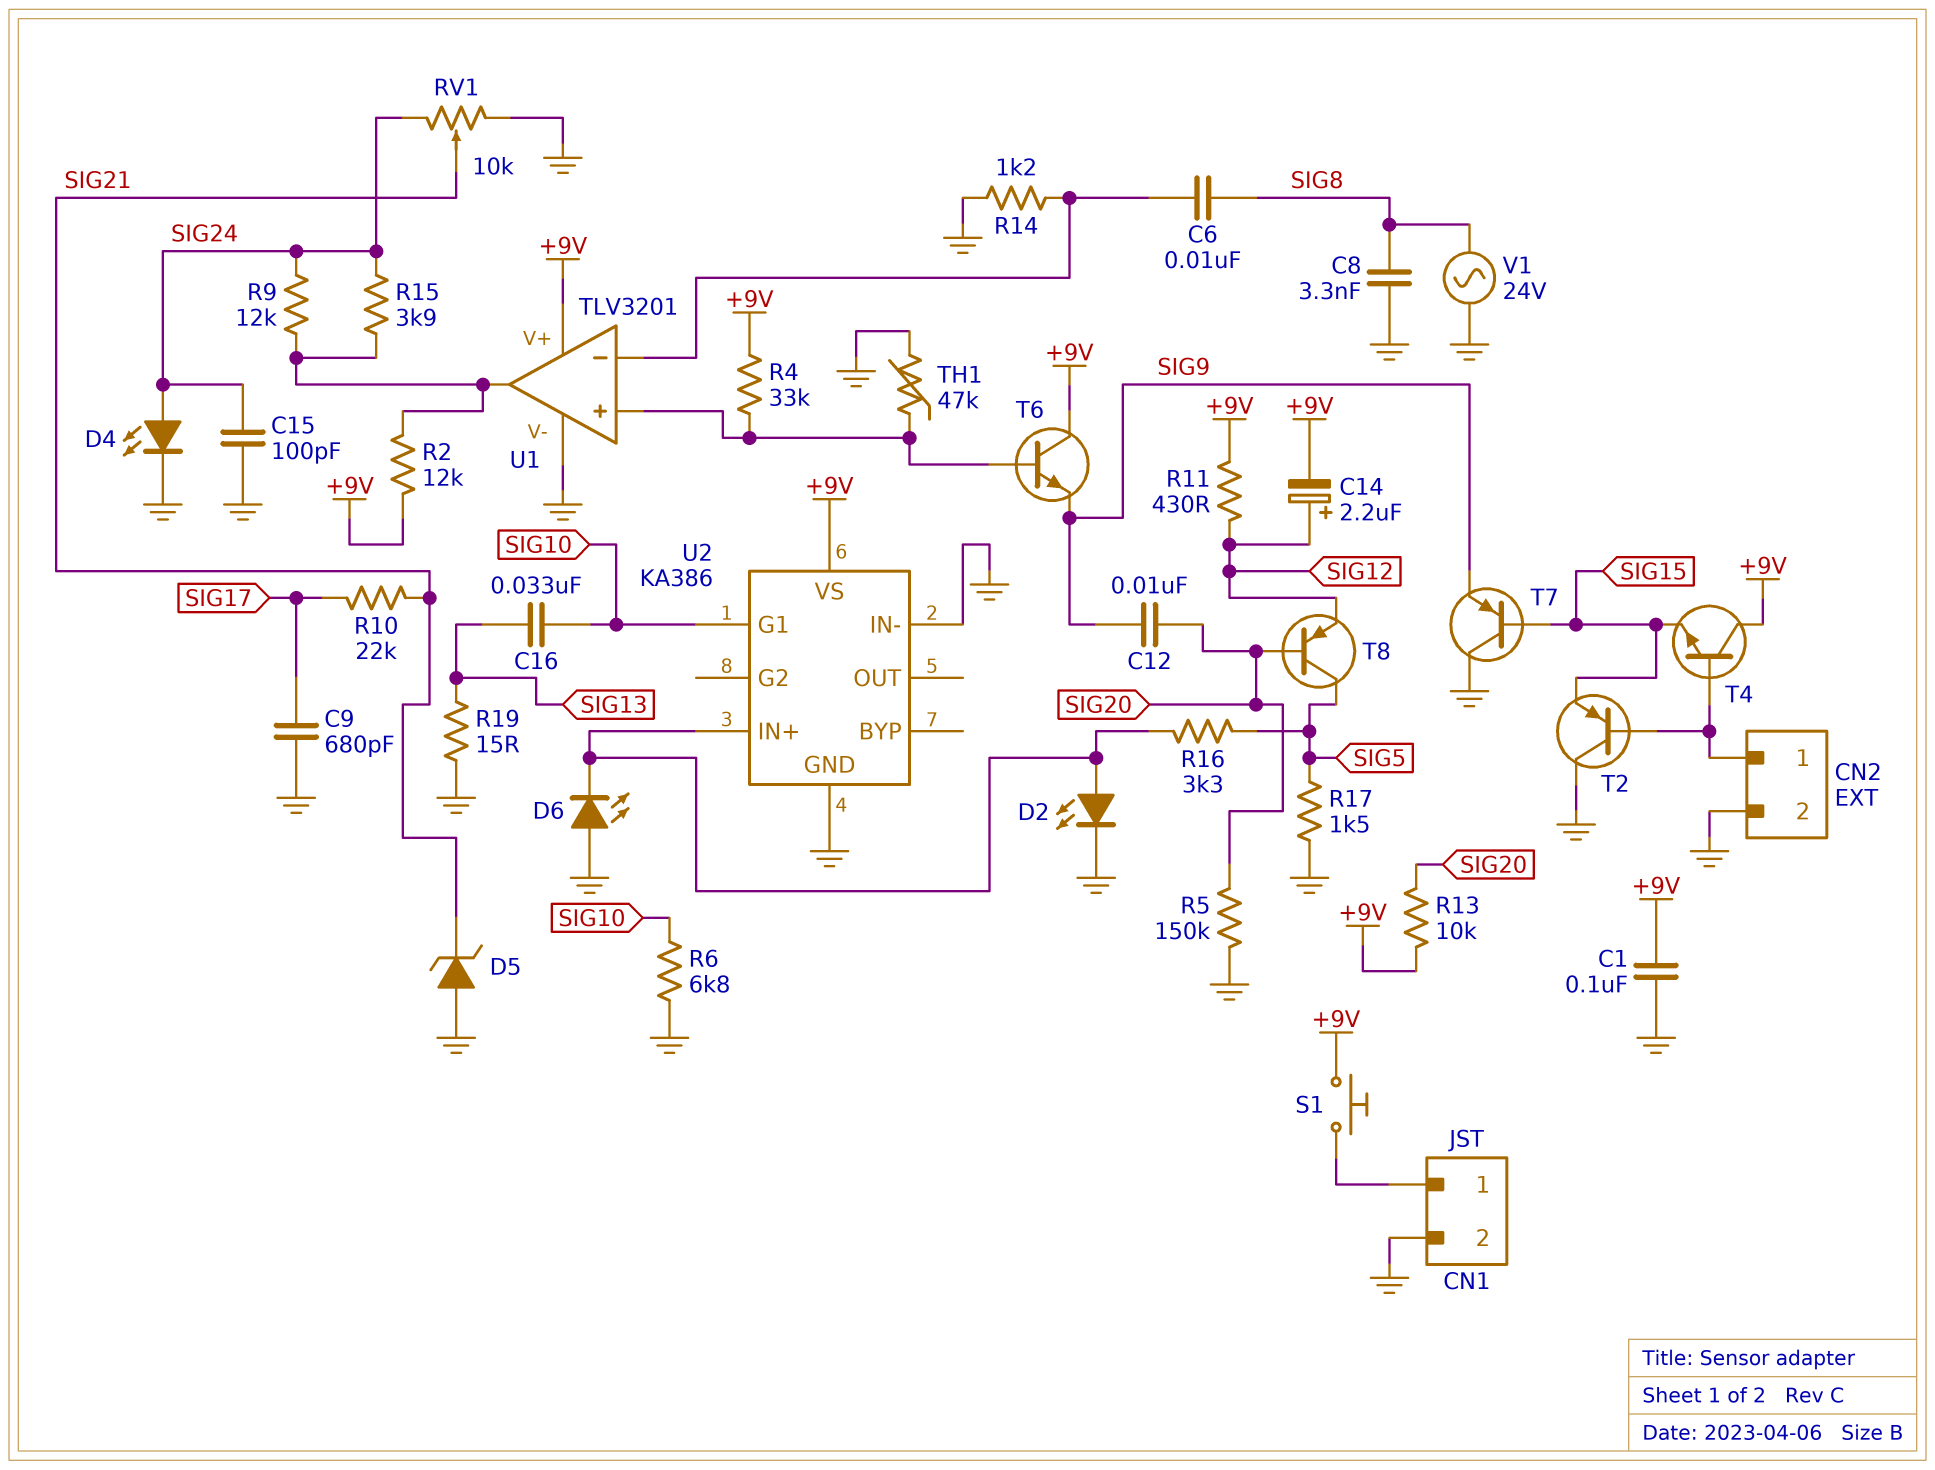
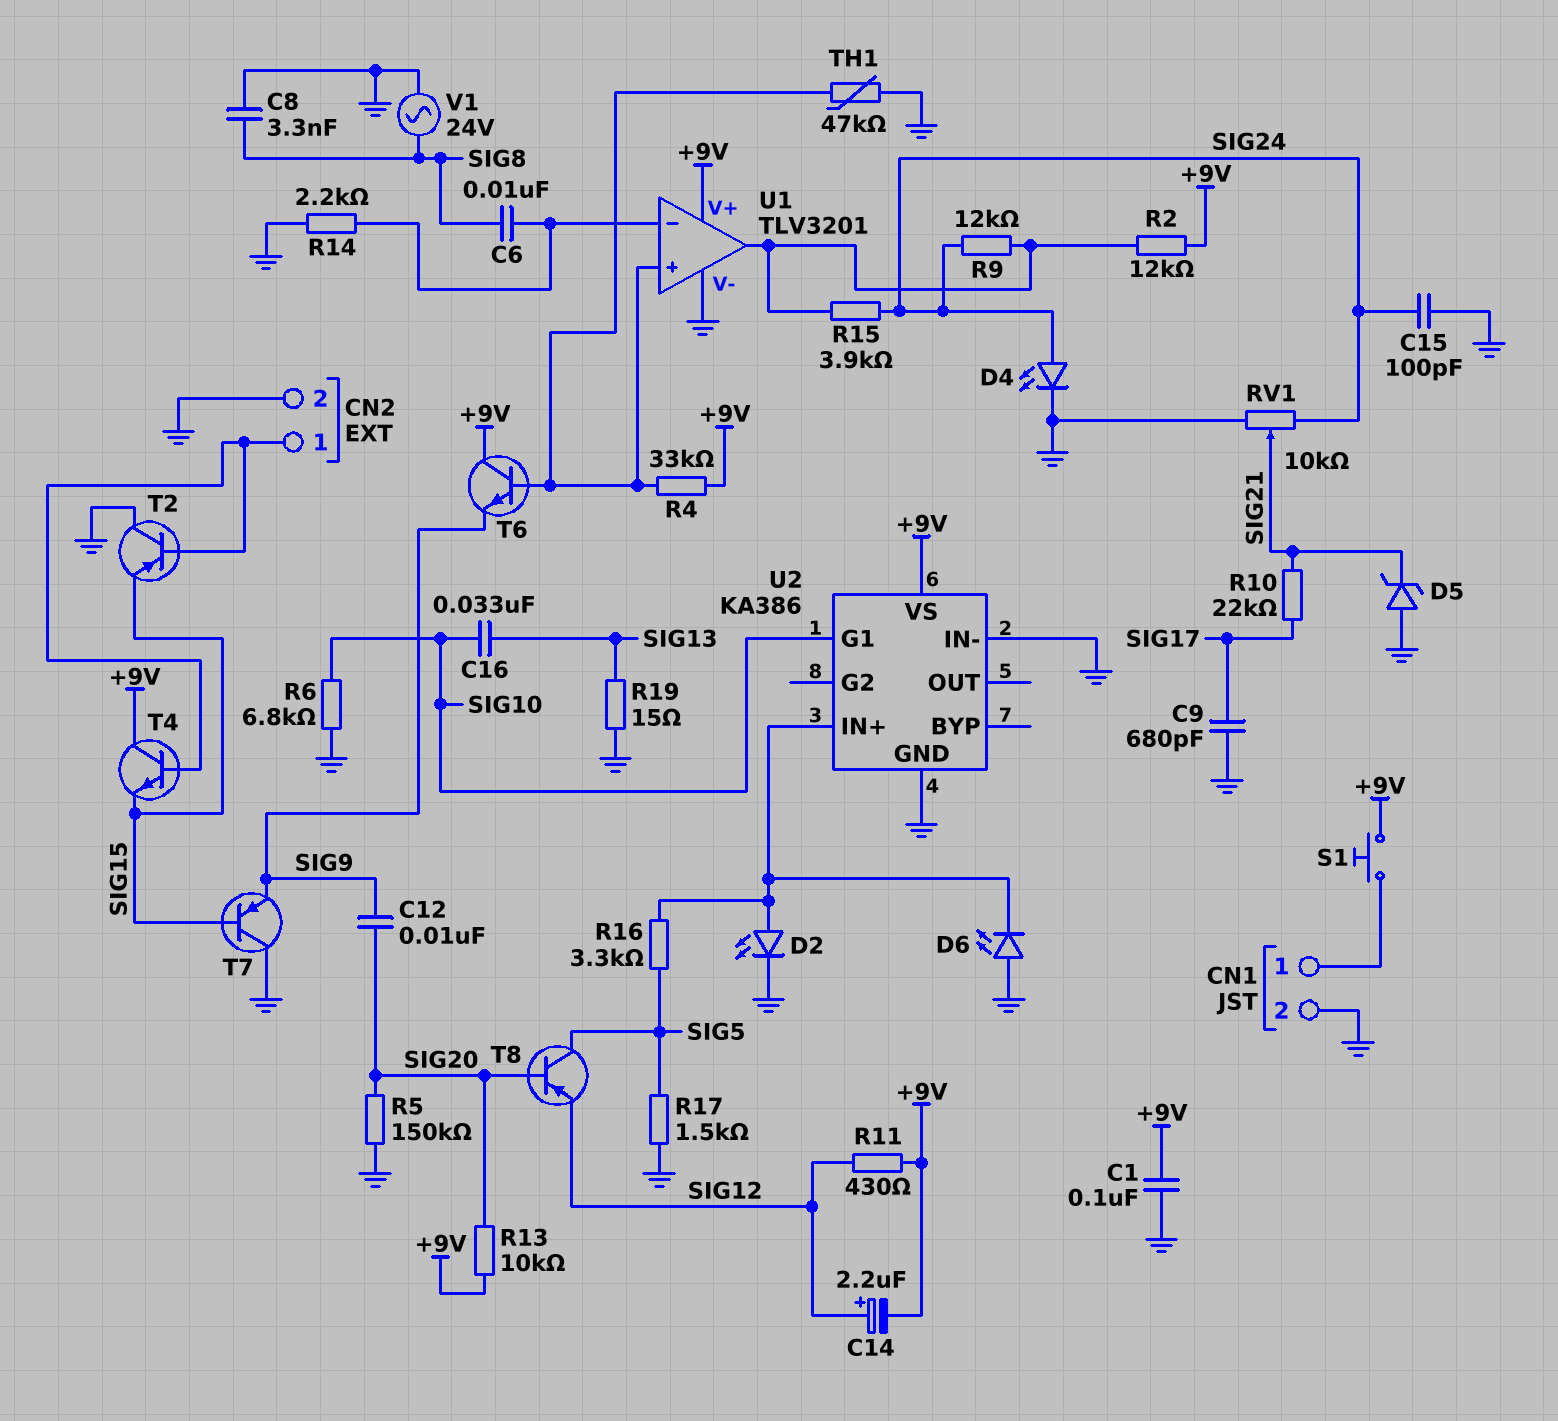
R14: 1.2k (GND, U1/in-) -> 2.2k (GND, U1/in-)

